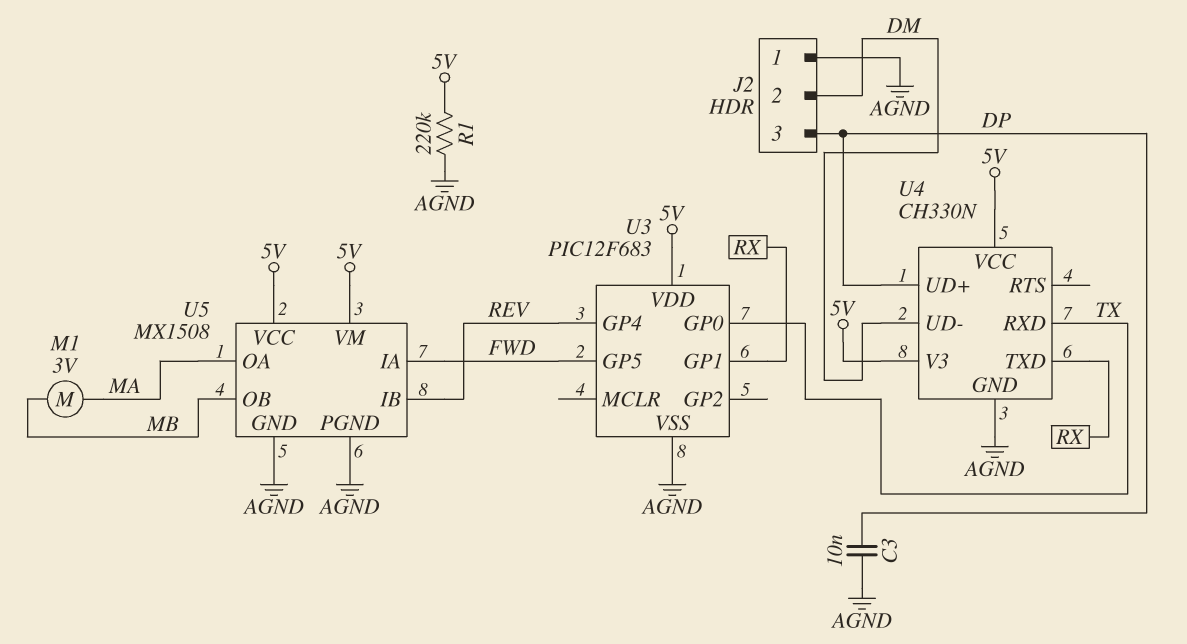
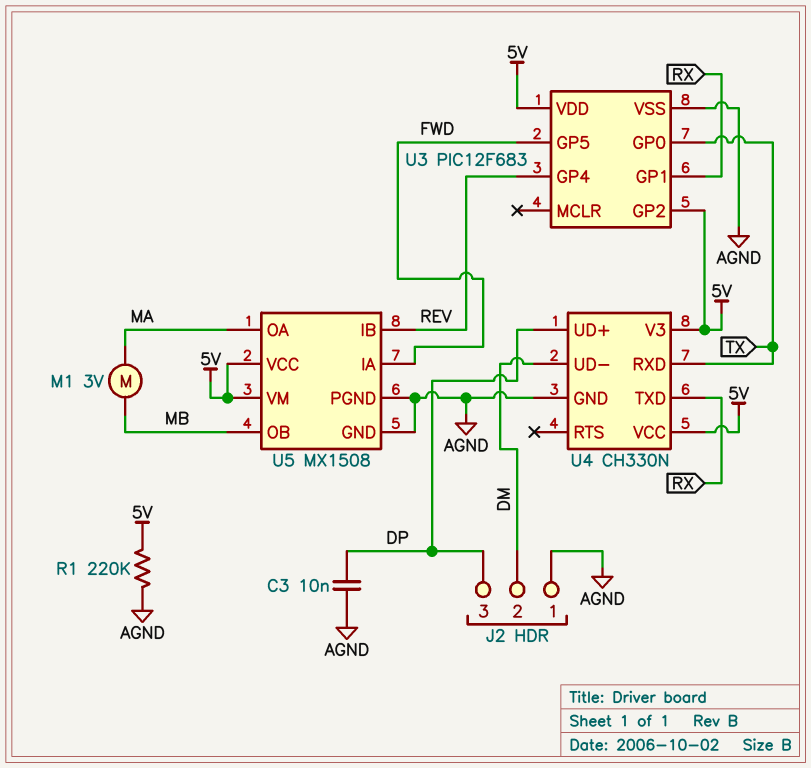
U3 pin GP2: none -> 5V

